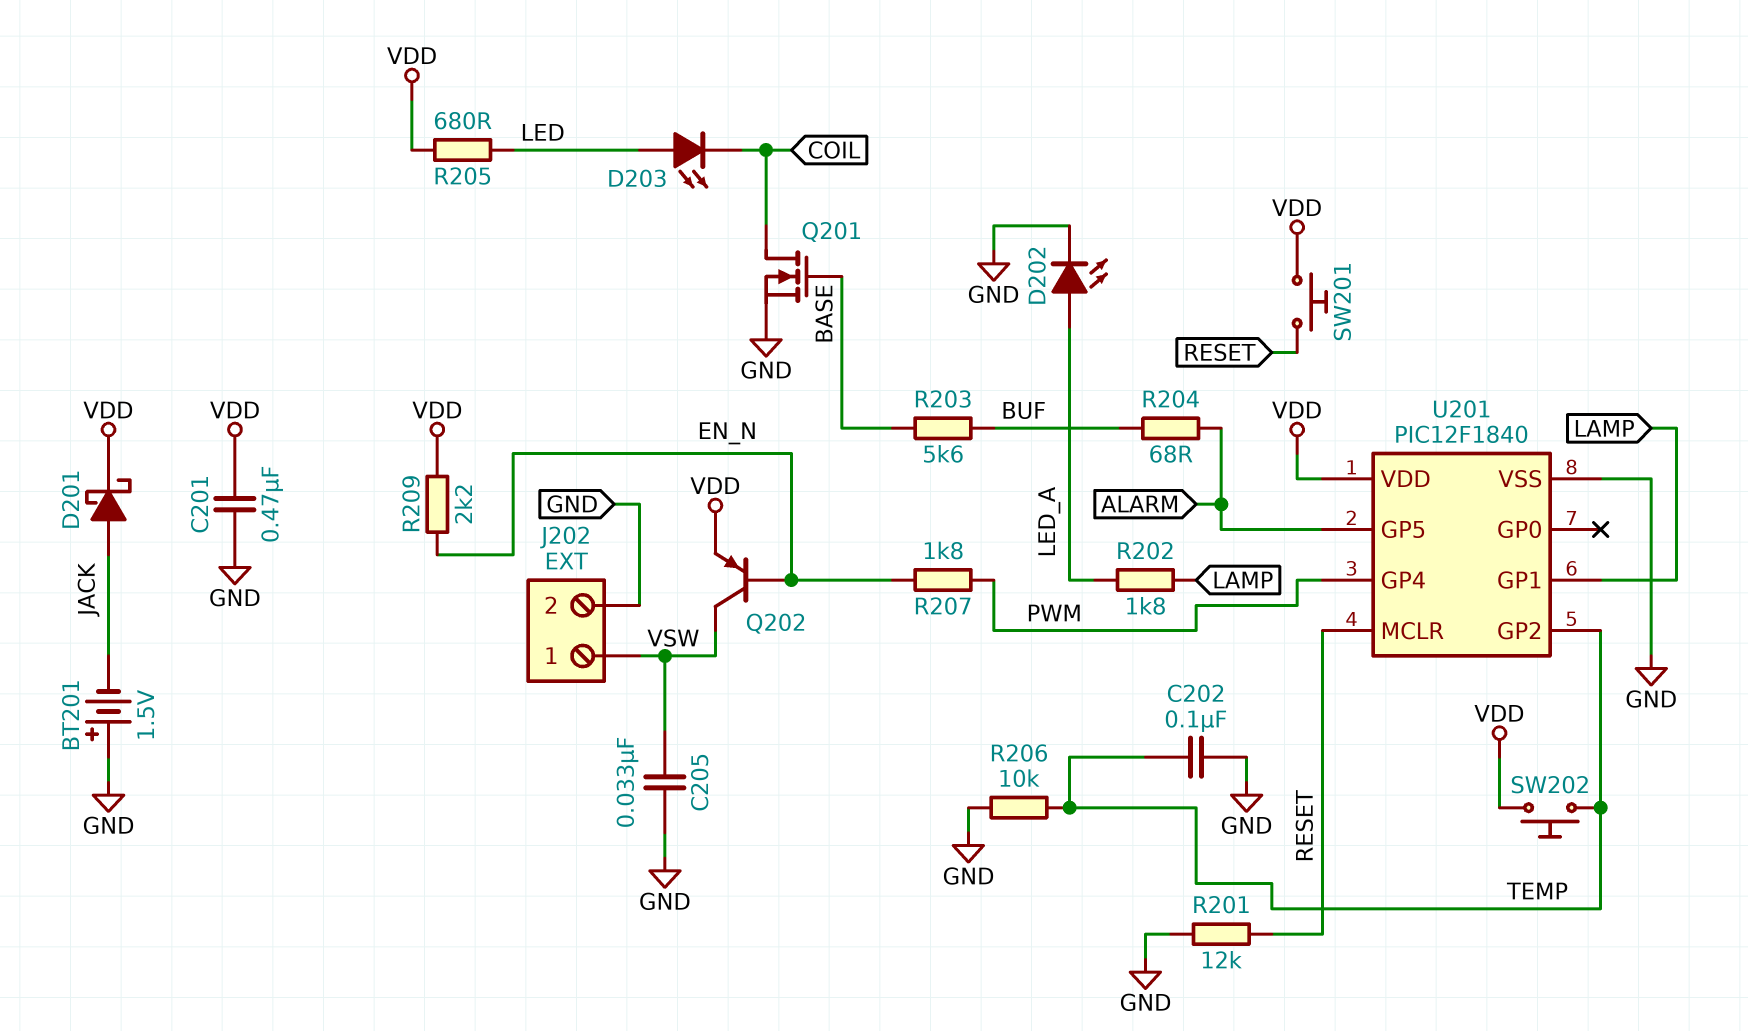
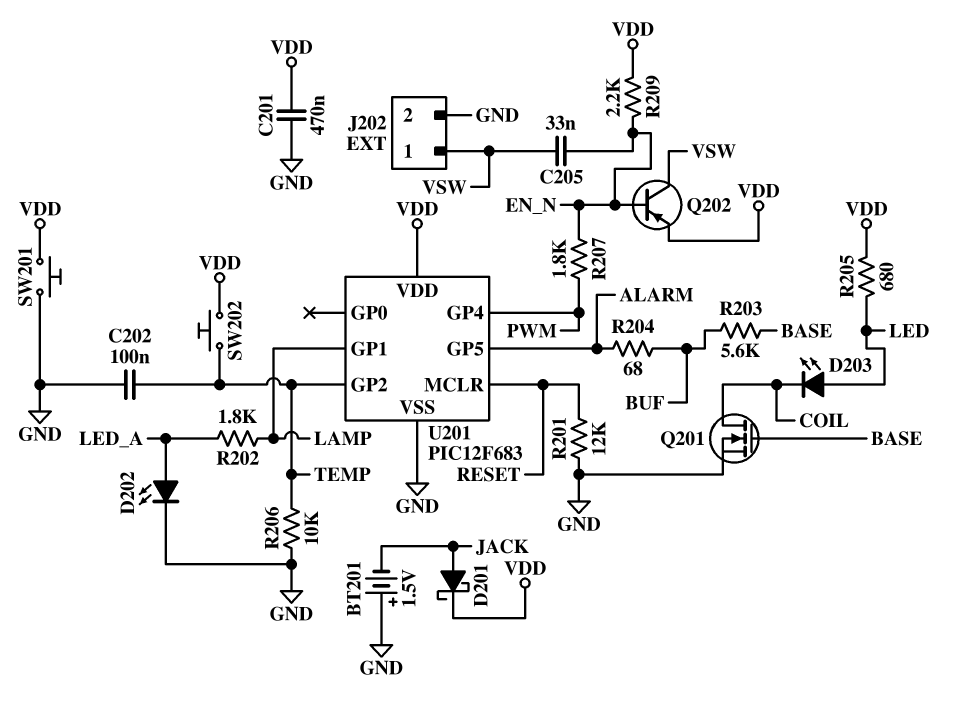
C205: 33nF (GND, VSW) -> 33nF (EN_N, VSW)
SW201: button (RESET, VDD) -> button (GND, VDD)
U201: PIC12F1840 -> PIC12F683

